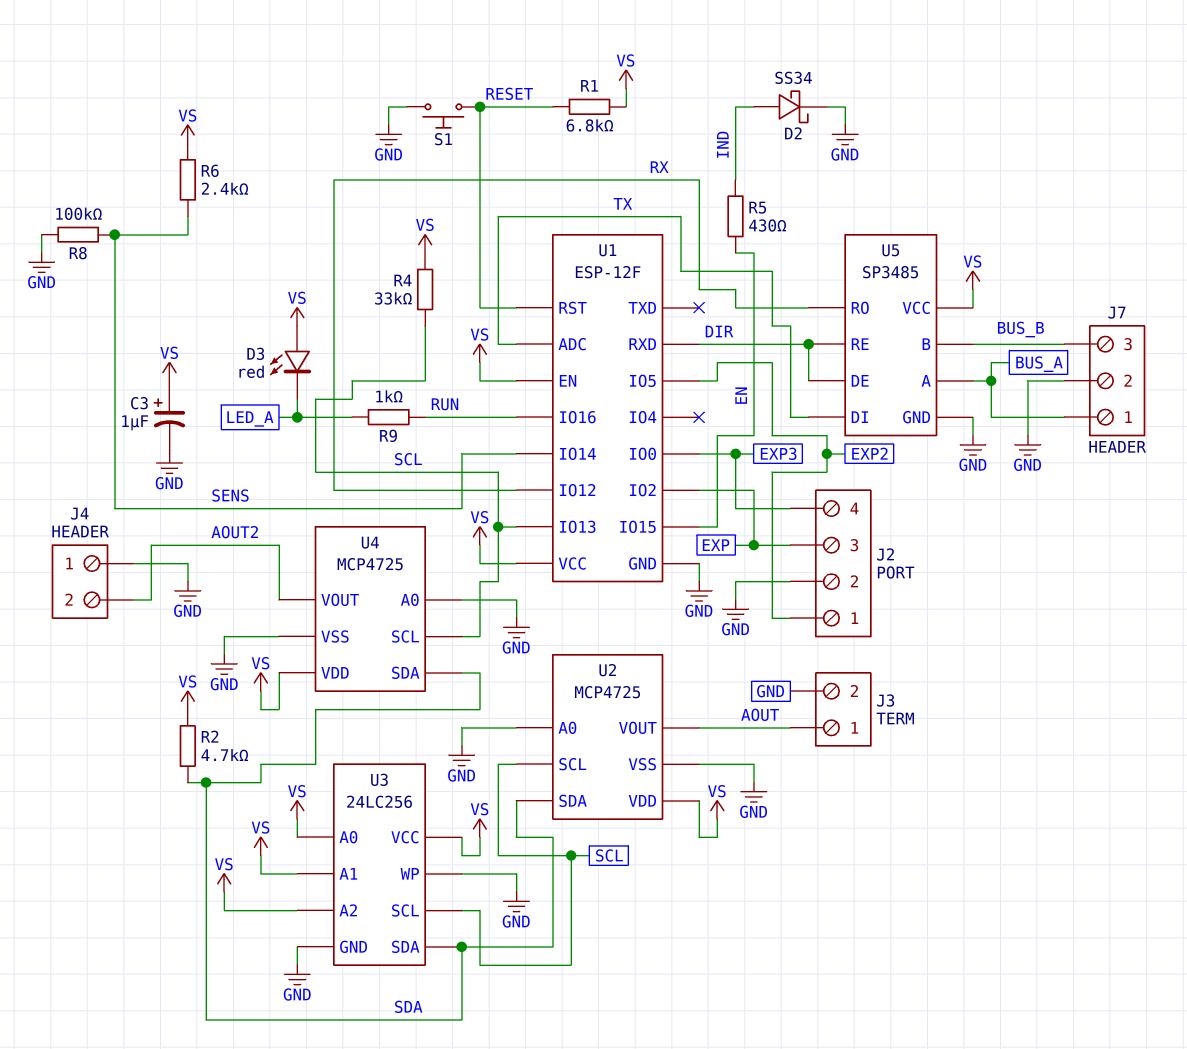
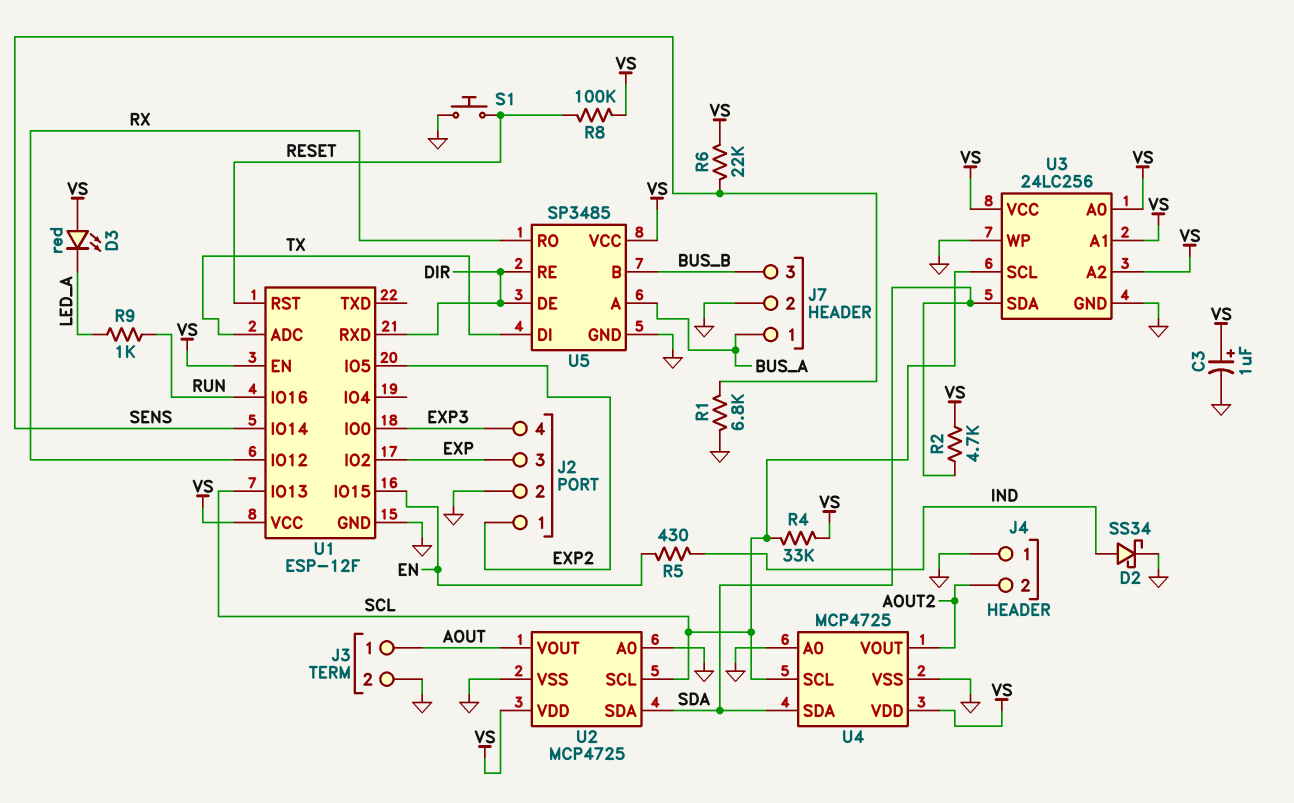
R1: 6.8k (RESET, VS) -> 6.8k (GND, SENS)
R6: 2.4k (SENS, VS) -> 22k (SENS, VS)
R8: 100k (GND, SENS) -> 100k (RESET, VS)

